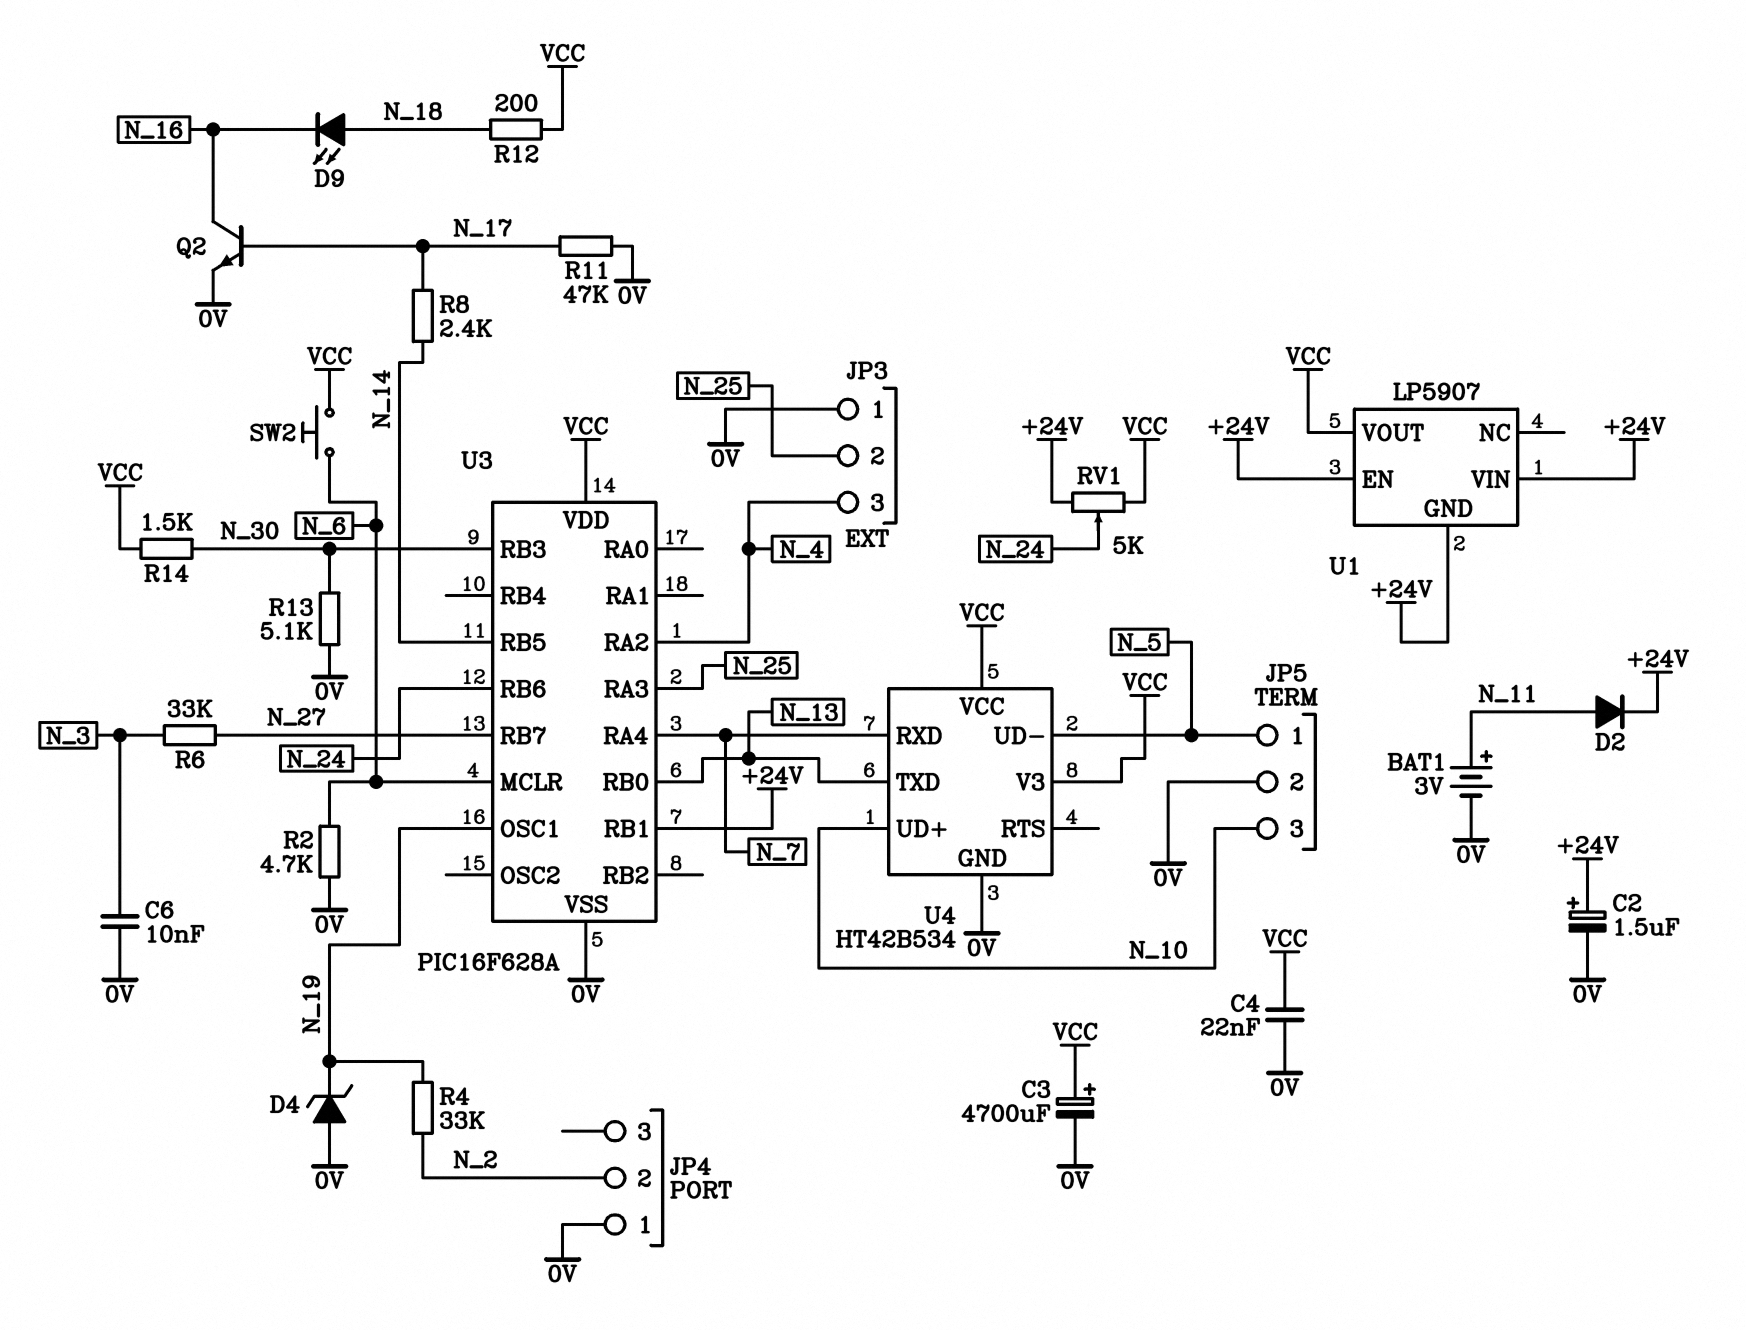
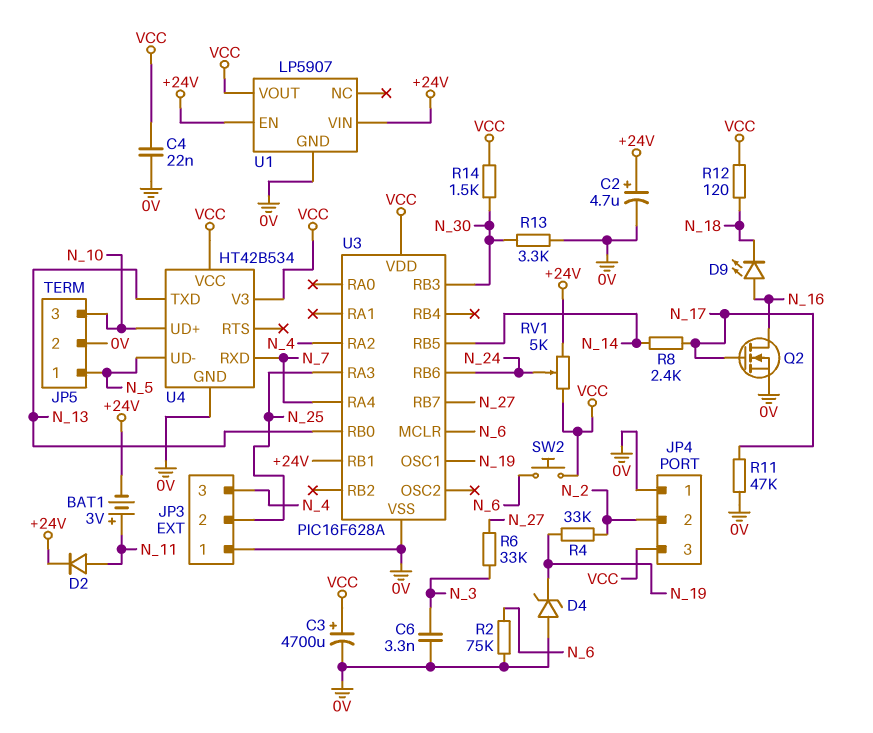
BAT1: 3V (plus N_11, minus 0V) -> 3V (plus N_11, minus +24V)
C2: 1.5uF (plus +24V, minus 0V) -> 4.7uF (plus +24V, minus 0V)
C6: 10nF (0V, N_3) -> 3.3nF (0V, N_3)
D9: LED (A N_18, K N_16) -> LED (A N_16, K N_18)
JP4 pin 3: none -> VCC
Q2: NPN (B N_17, C N_16, E 0V) -> NMOS (G N_17, D N_16, S 0V)
R2: 4.7k (0V, N_6) -> 75k (0V, N_6)
R12: 200 (N_18, VCC) -> 120 (N_18, VCC)
R13: 5.1k (0V, N_30) -> 3.3k (0V, N_30)
U1 pin GND: +24V -> 0V

